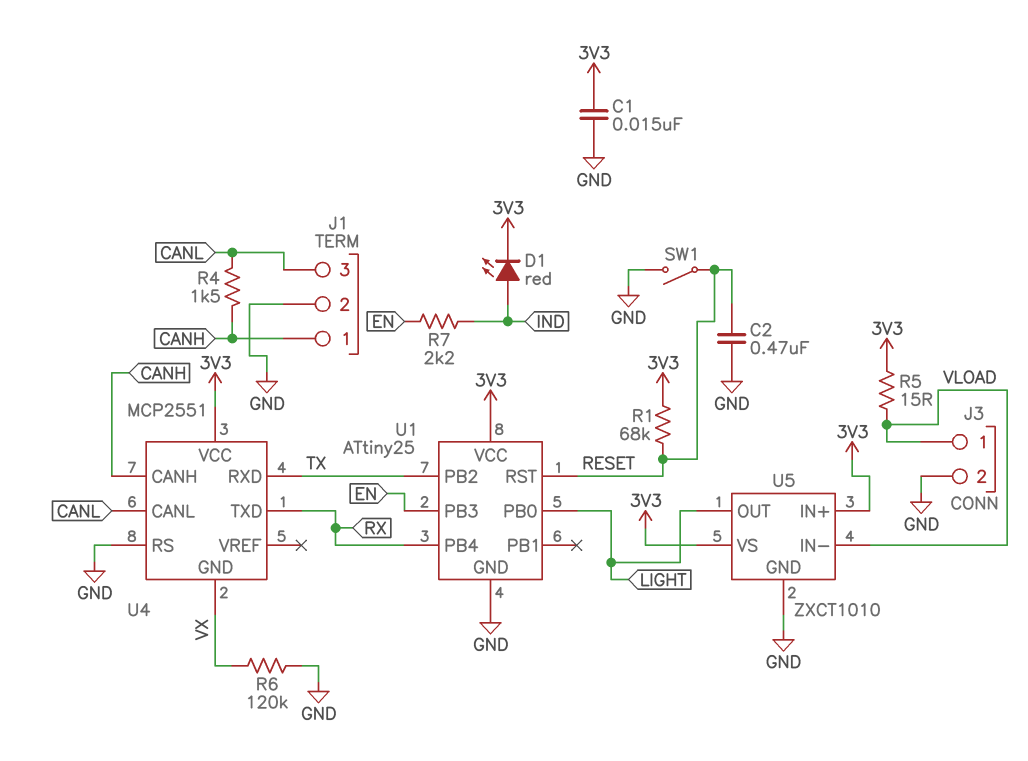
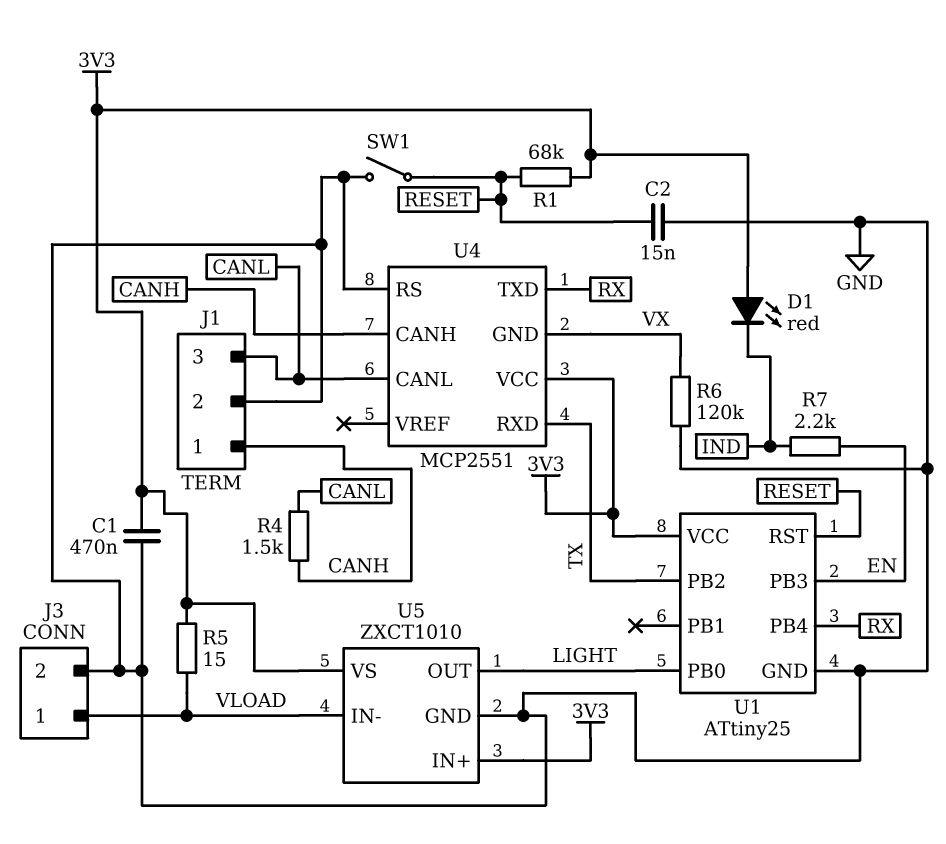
C1: 15nF (3V3, GND) -> 470nF (3V3, GND)
C2: 470nF (GND, RESET) -> 15nF (GND, RESET)
D1: LED red (A IND, K 3V3) -> LED red (A 3V3, K IND)

